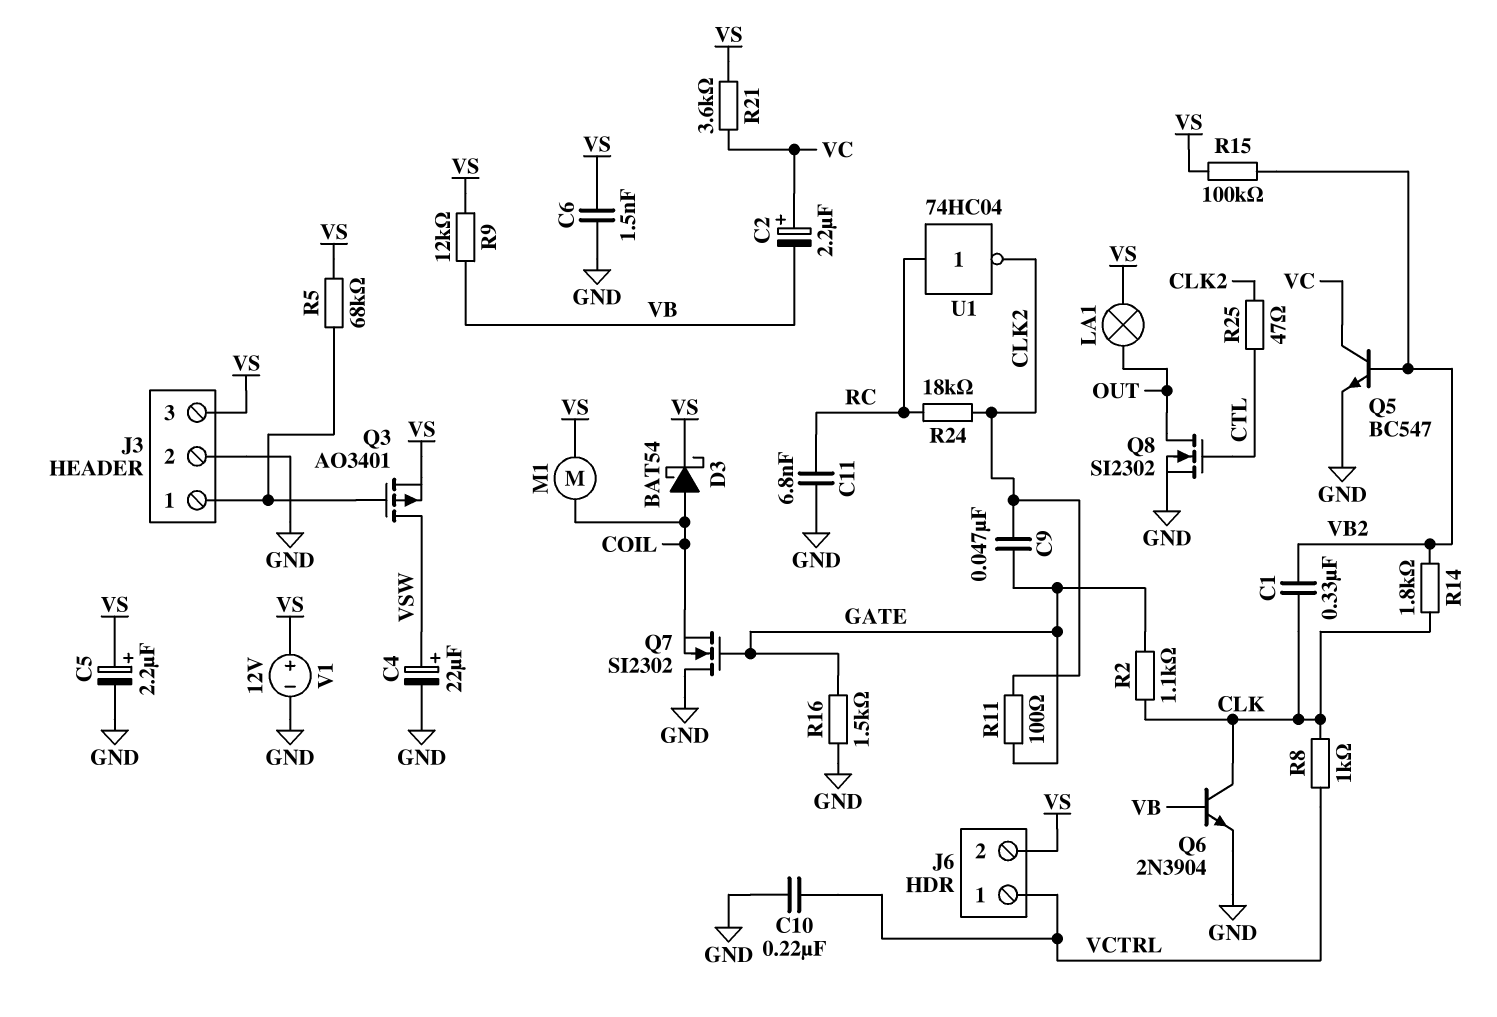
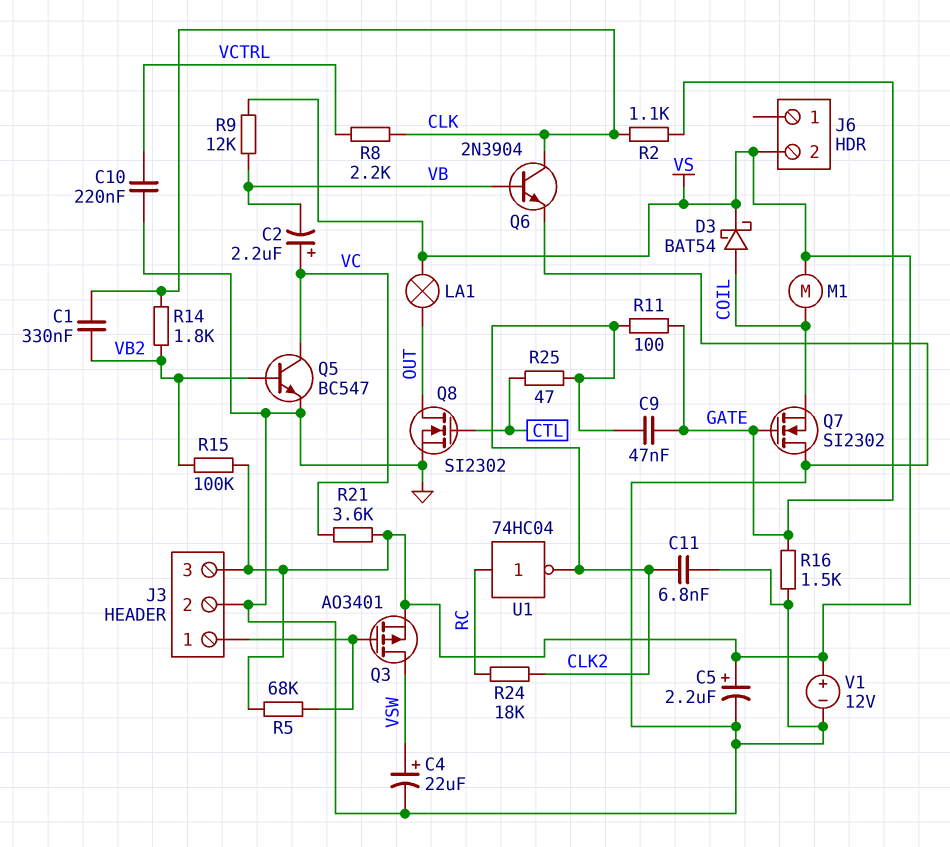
C6: 1.5nF (GND, VS) -> none
C11: 6.8nF (GND, RC) -> 6.8nF (CLK2, GND)
J6 pin 1: VCTRL -> none
R8: 1k (CLK, VCTRL) -> 2.2k (CLK, VCTRL)

